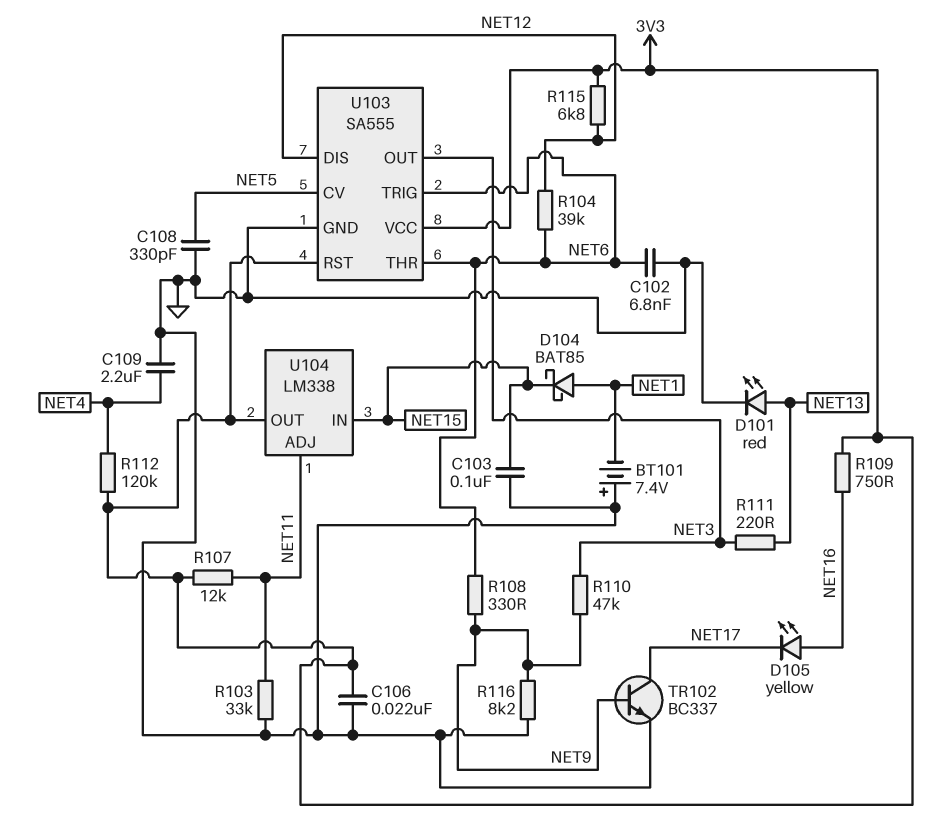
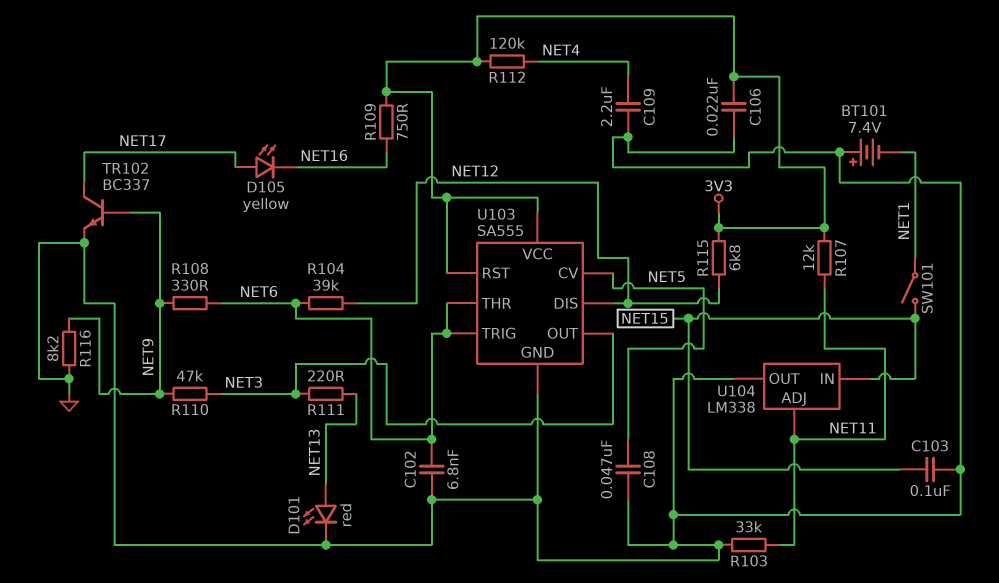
C108: 330pF (GND, NET5) -> 47nF (GND, NET5)
D104: schottky BAT85 (A NET1, K NET15) -> none
D105: LED yellow (A NET16, K NET17) -> LED yellow (A NET17, K NET16)
SW101: none -> switch (NET1, NET15)
U104 pin OUT: 3V3 -> GND

